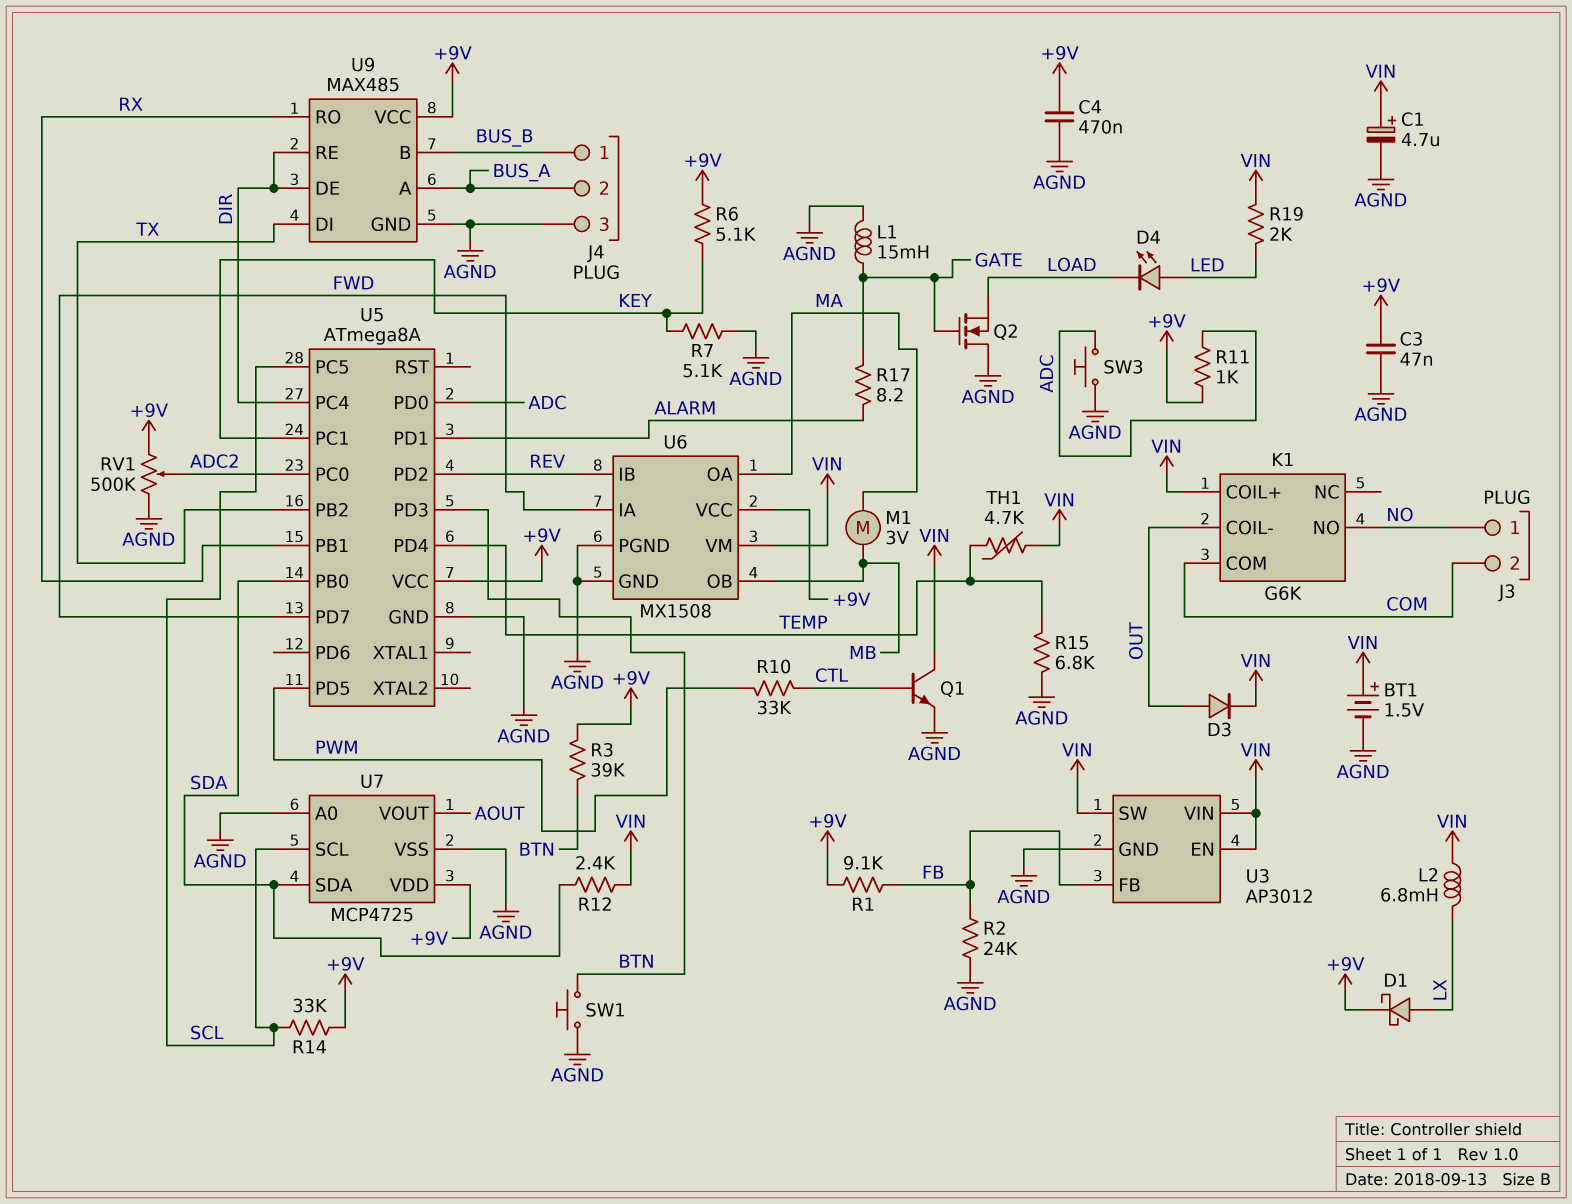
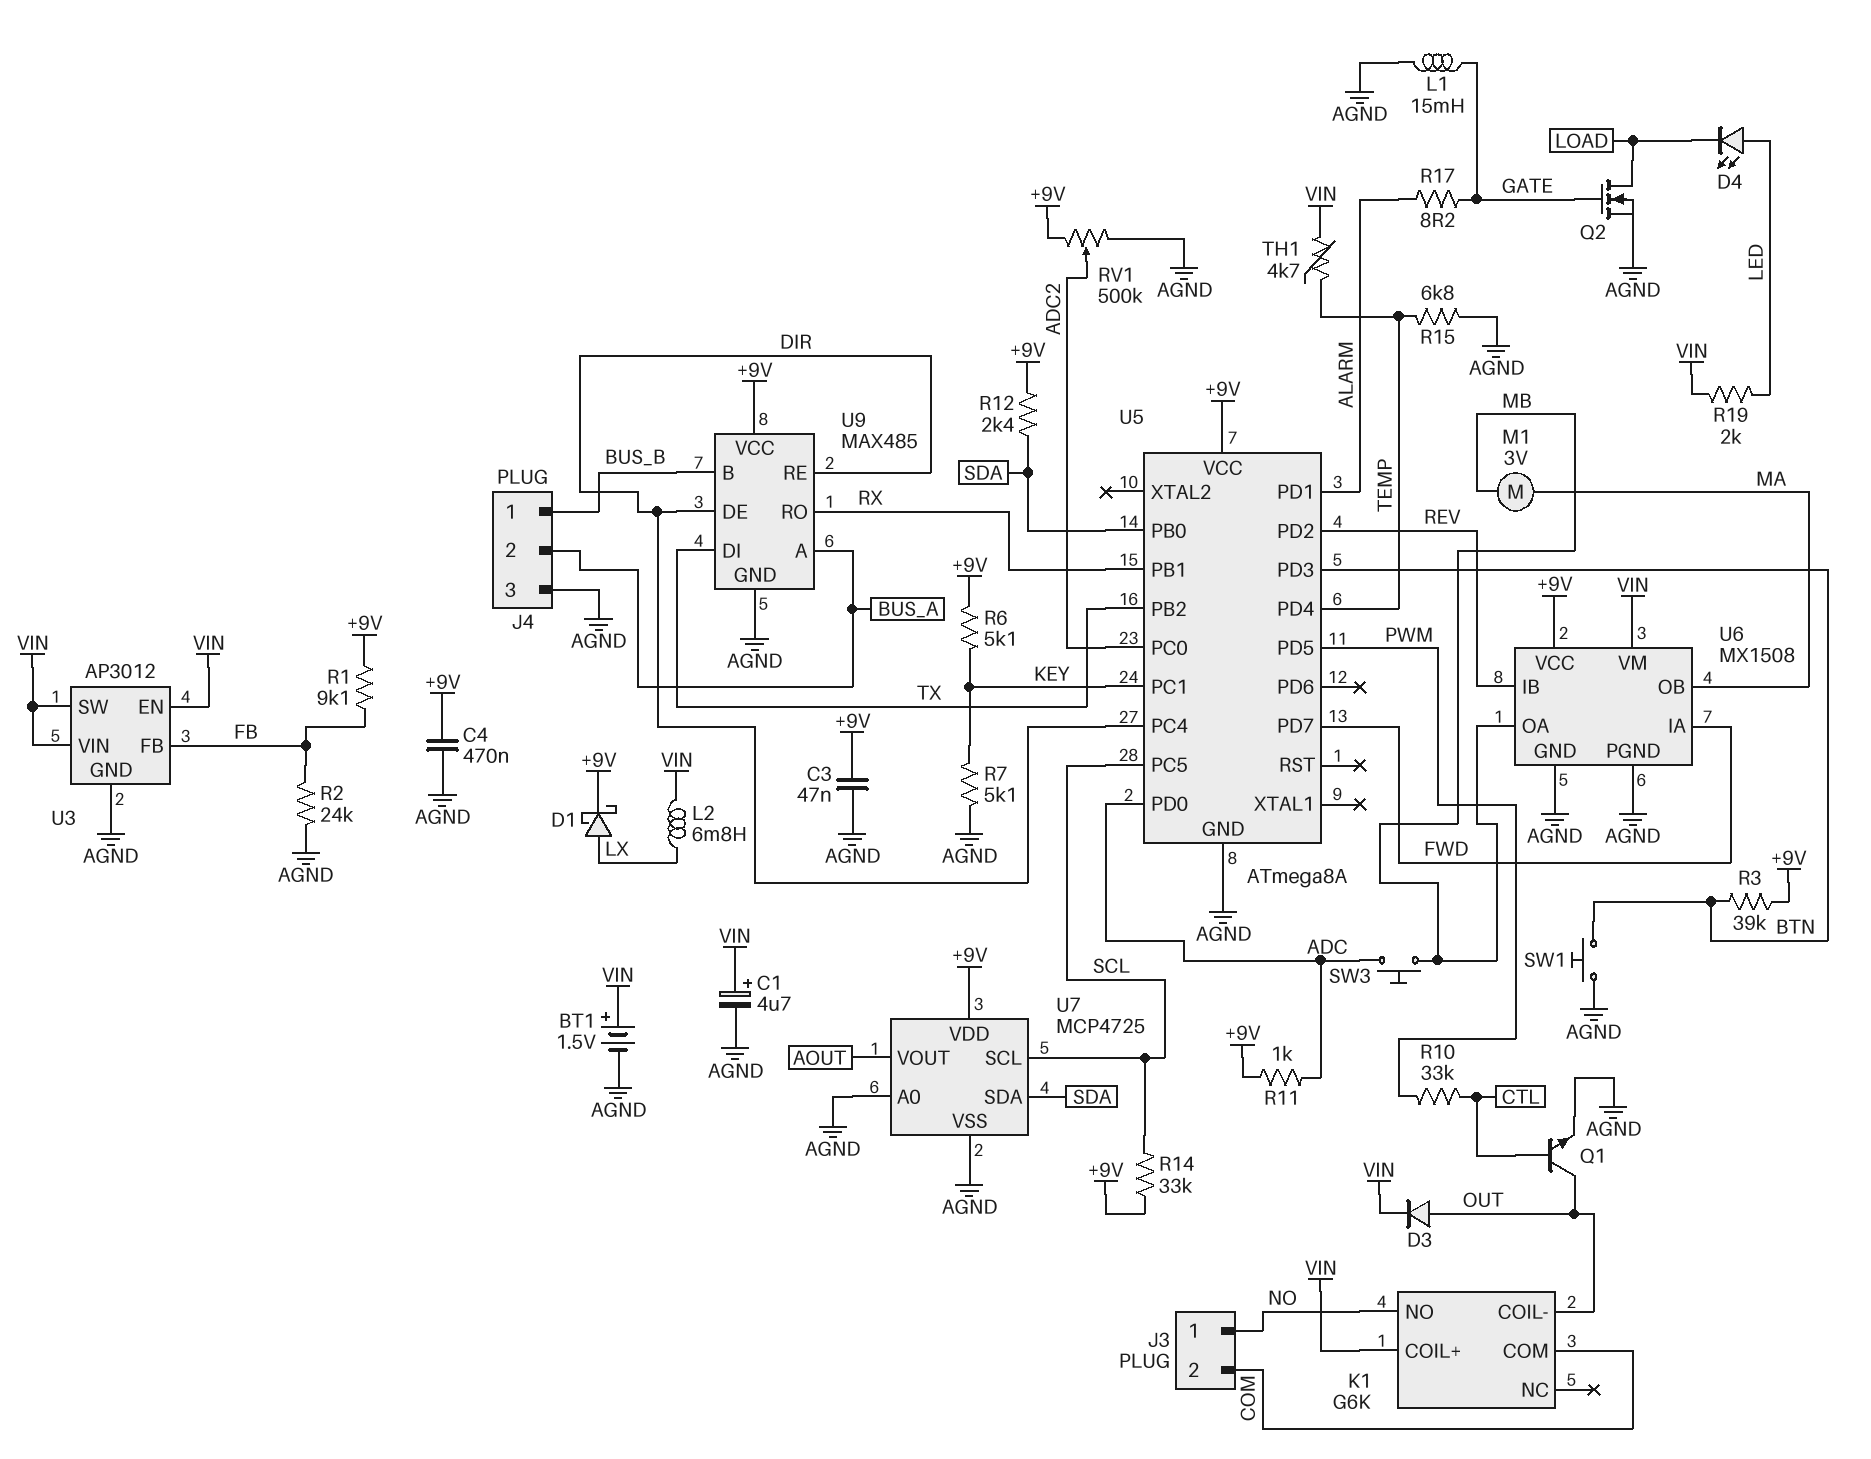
Q1: NPN (B CTL, C VIN, E AGND) -> NPN (B CTL, C OUT, E AGND)
Q2: NMOS (G GATE, D AGND, S LOAD) -> NMOS (G GATE, D LOAD, S AGND)
R12: 2.4k (SDA, VIN) -> 2.4k (+9V, SDA)
SW3: button (ADC, AGND) -> button (ADC, MB)
U6 pin OA: MA -> MB
U6 pin OB: MB -> MA

